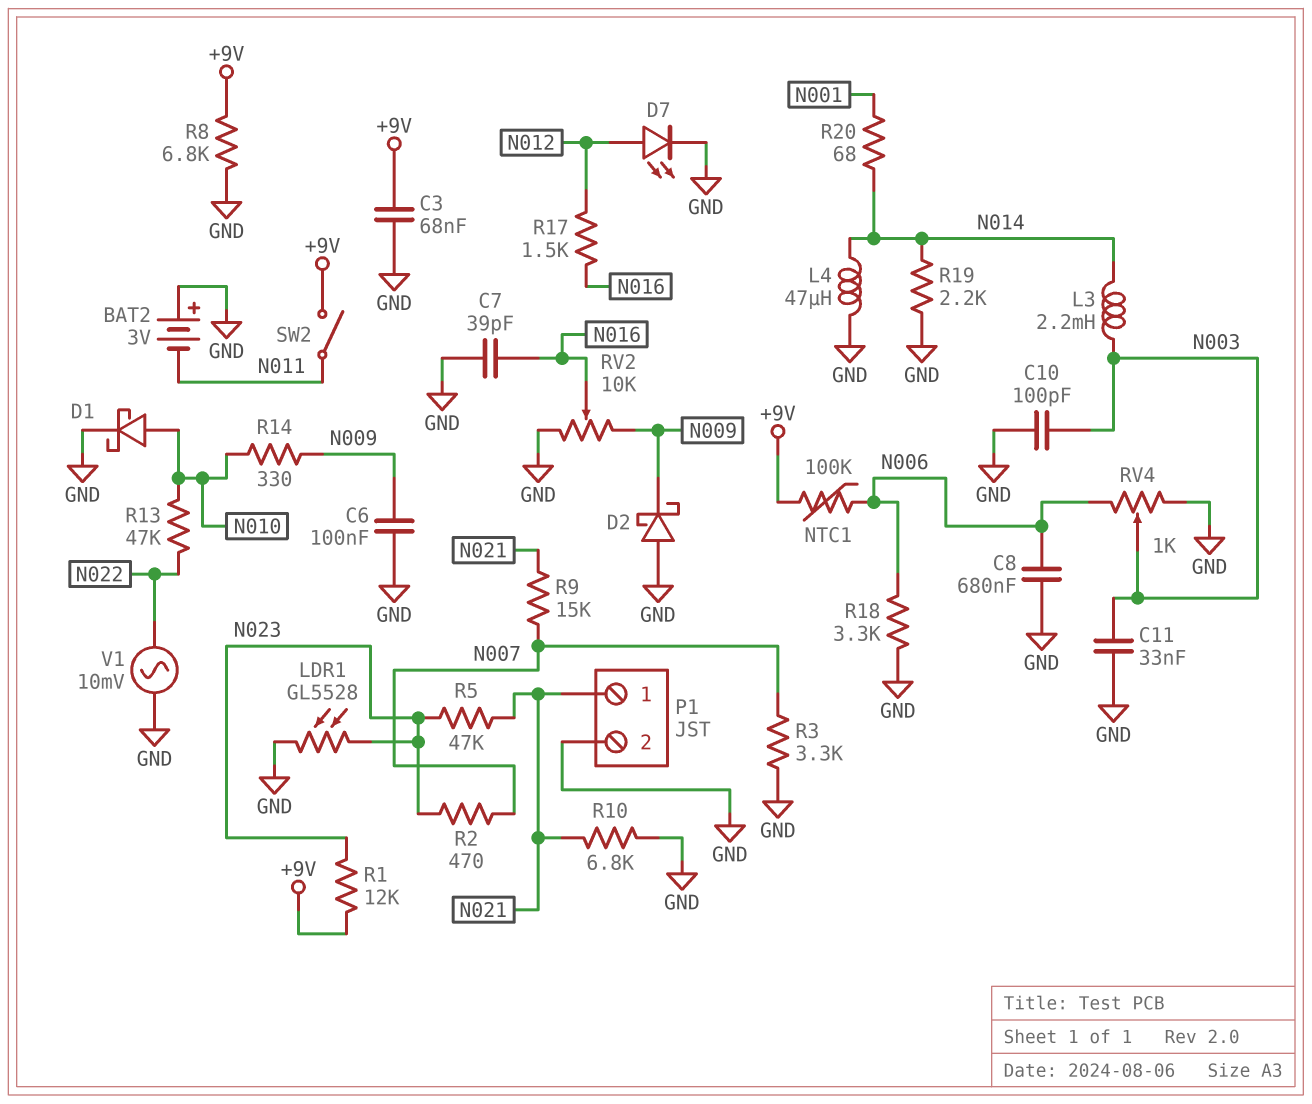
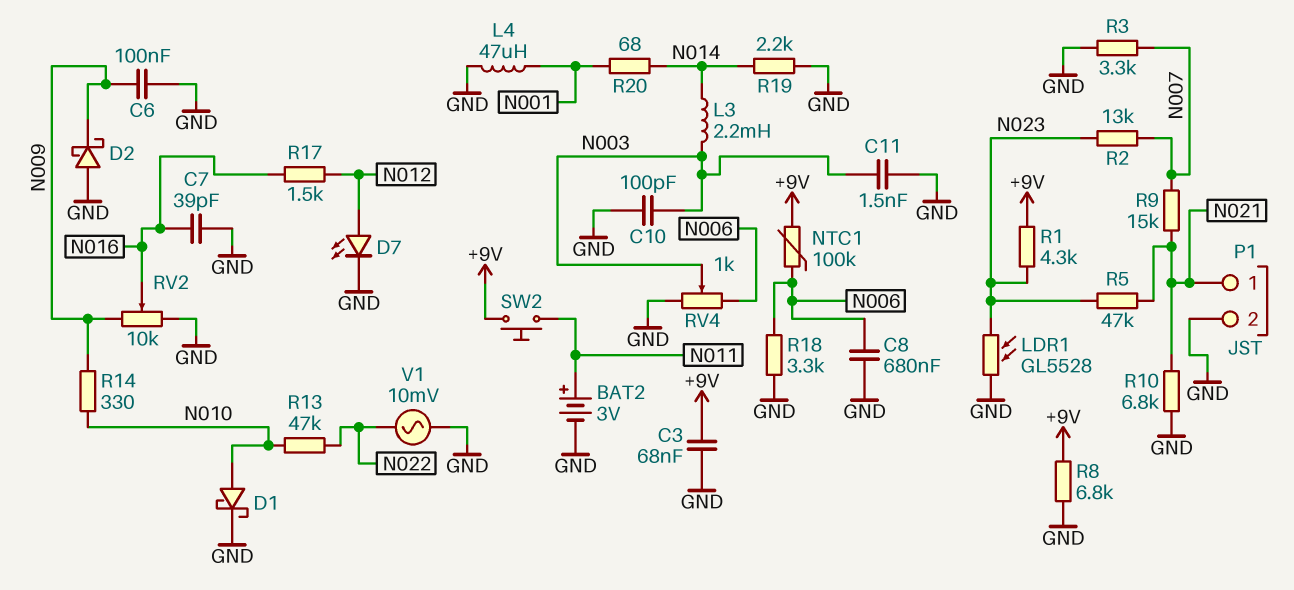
BAT2: 3V (plus GND, minus N011) -> 3V (plus N011, minus GND)
C11: 33nF (GND, N003) -> 1.5nF (GND, N003)
L4: 47uH (GND, N014) -> 47uH (GND, N001)
R1: 12k (+9V, N023) -> 4.3k (+9V, N023)
R2: 470 (N007, N023) -> 13k (N007, N023)
SW2: switch (+9V, N011) -> button (+9V, N011)

